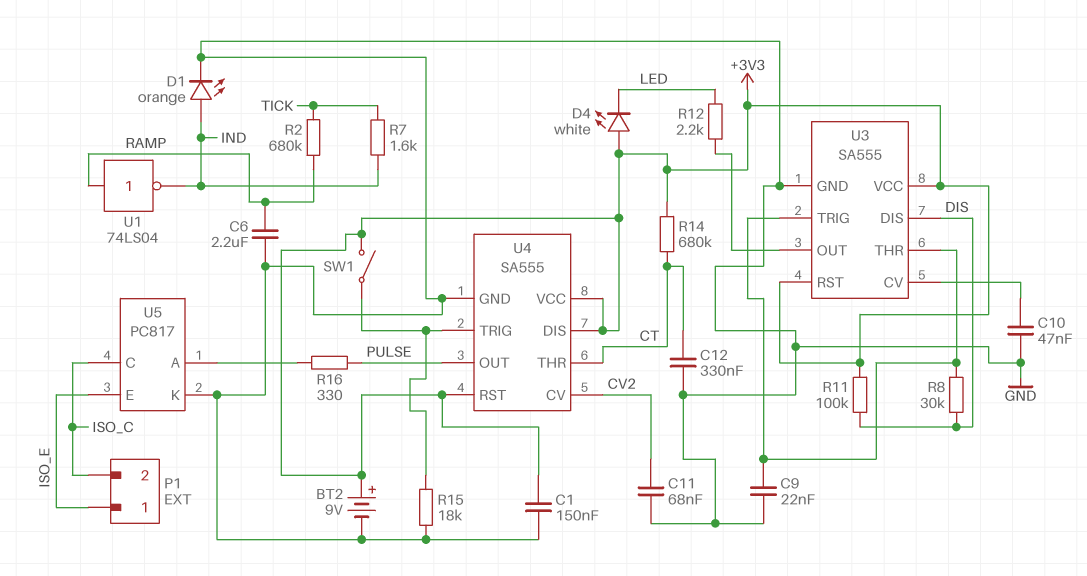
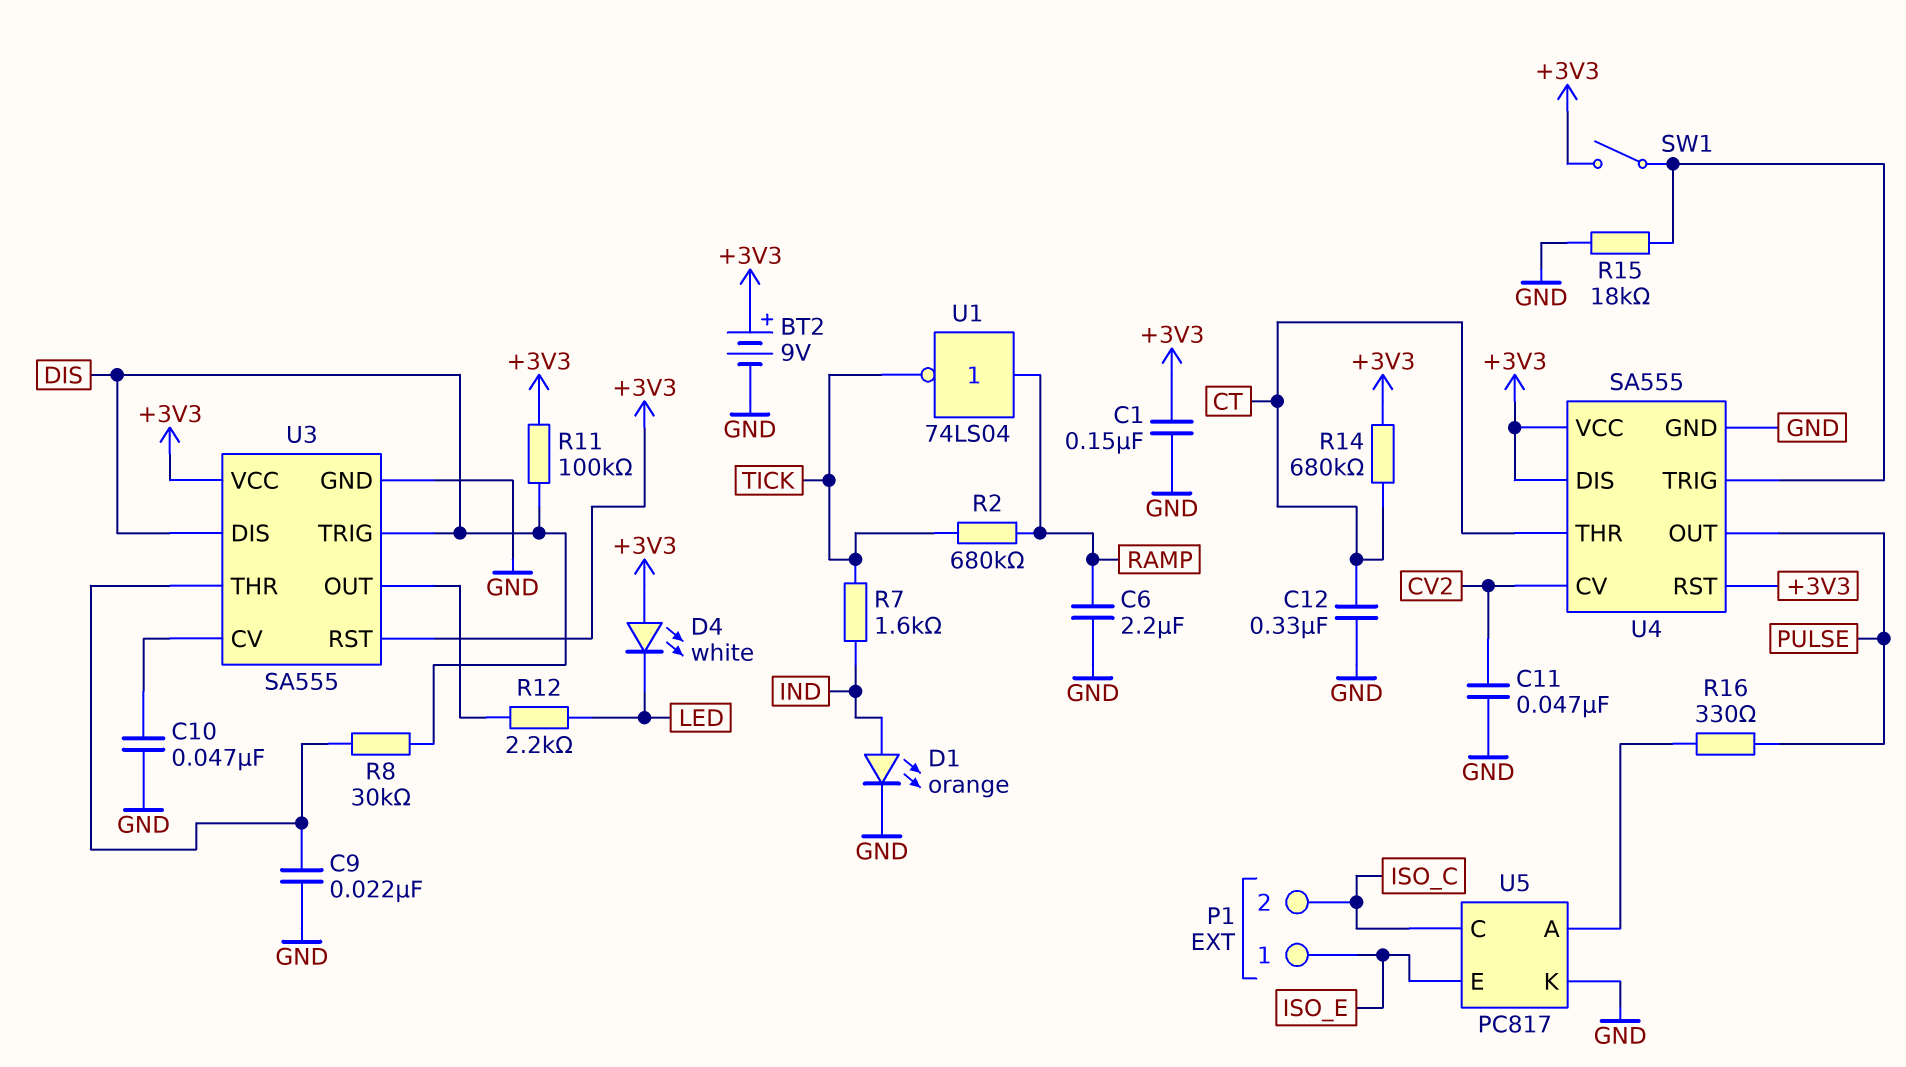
C11: 68nF (CV2, GND) -> 47nF (CV2, GND)
U1: NOT 74LS04 (in RAMP, out IND) -> NOT 74LS04 (in RAMP, out TICK)
U3 pin TRIG: U3/THR -> DIS

